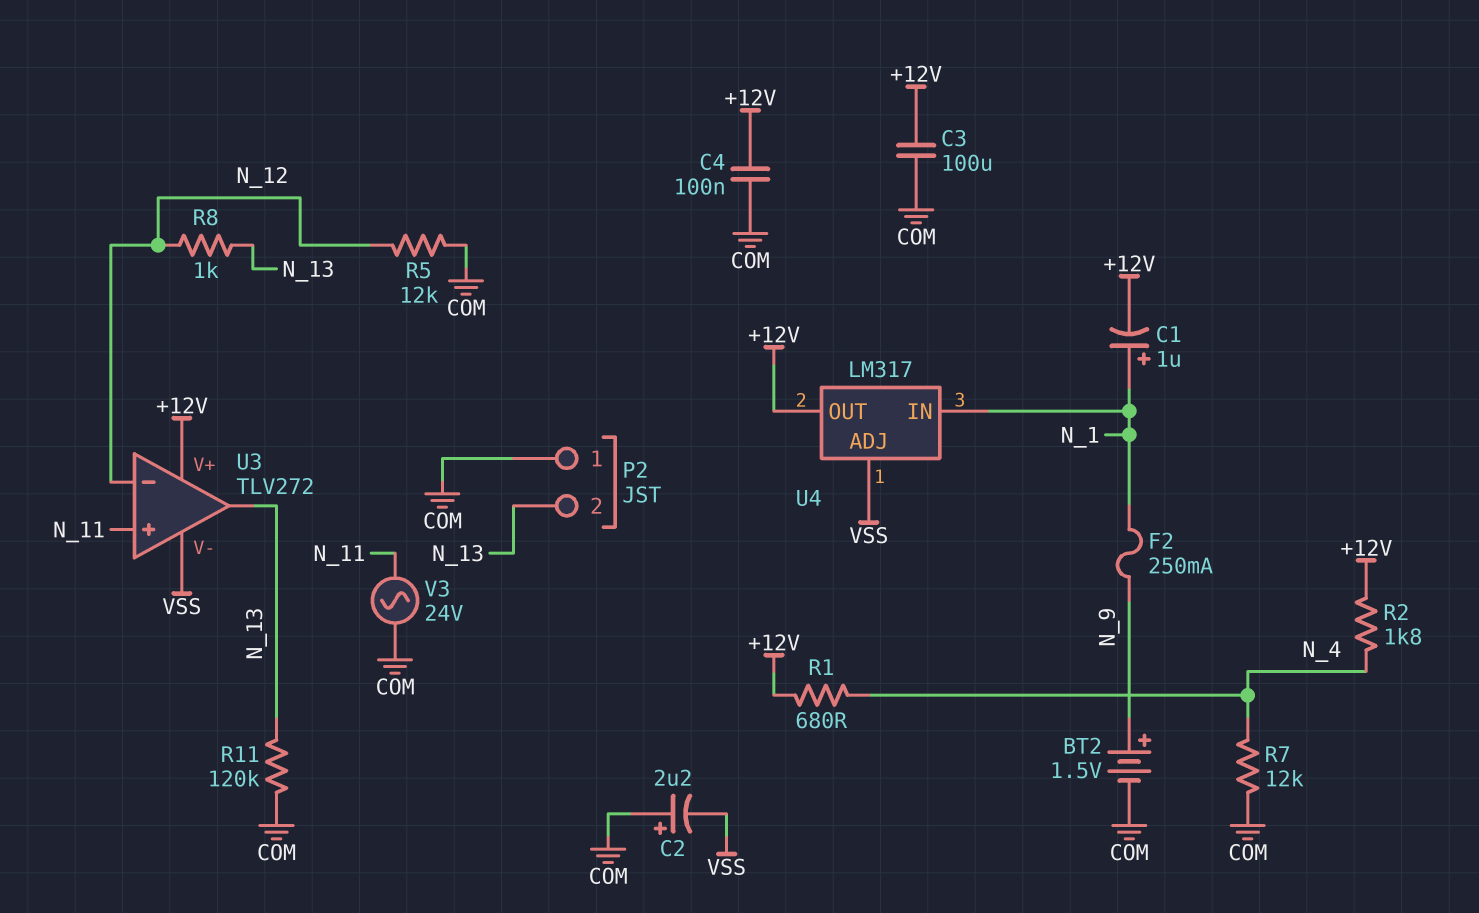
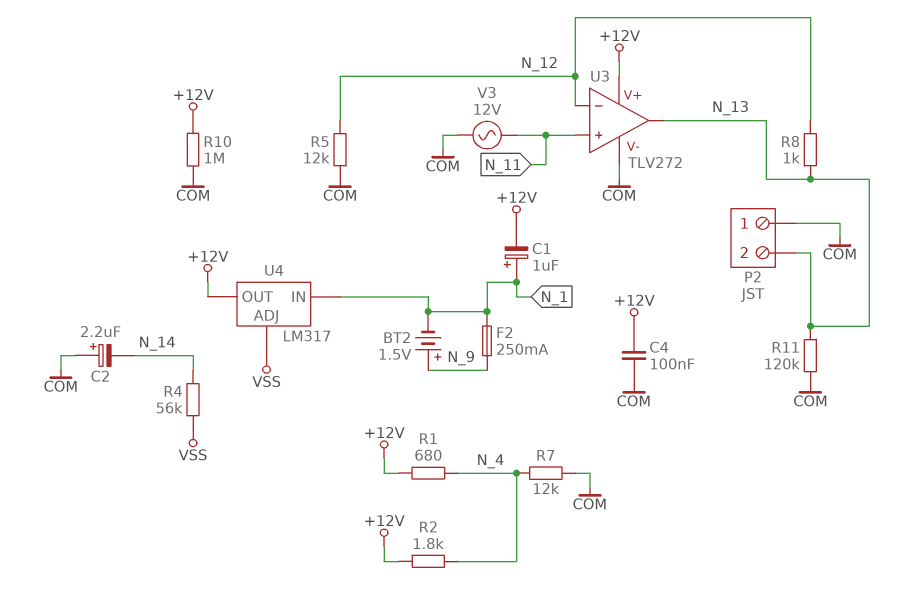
BT2: 1.5V (plus N_9, minus COM) -> 1.5V (plus N_9, minus N_1)
C2: 2.2uF (plus COM, minus VSS) -> 2.2uF (plus COM, minus N_14)
C3: 100uF (+12V, COM) -> none
R4: none -> 56k (N_14, VSS)
R10: none -> 1M (+12V, COM)
U3 pin V-: VSS -> COM
V3: AC 24V (COM, N_11) -> AC 12V (COM, N_11)

